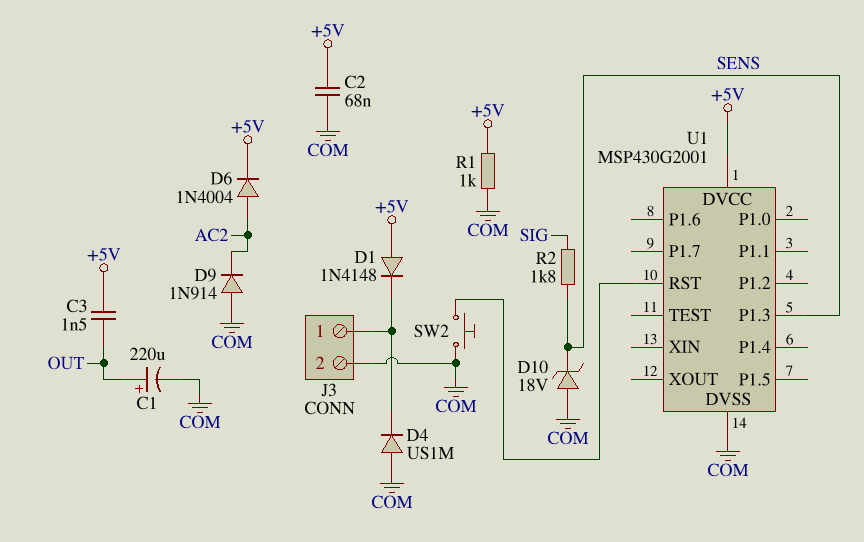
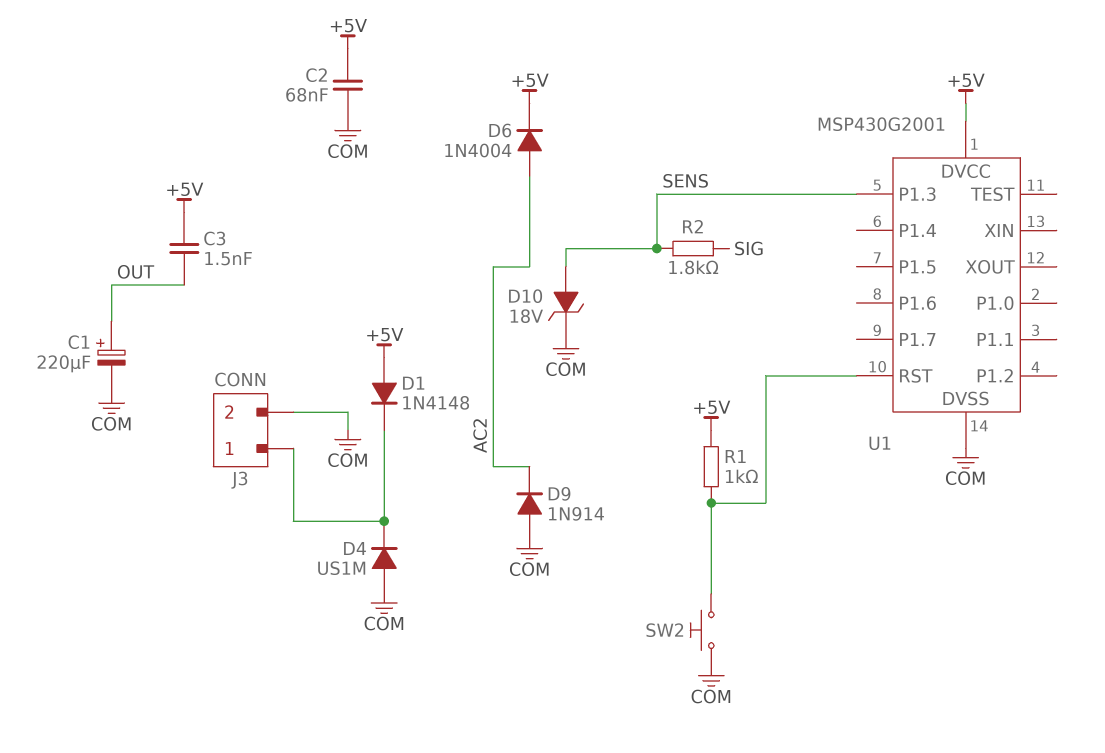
D10: zener 18V (A COM, K SENS) -> zener 18V (A SENS, K COM)
R1: 1k (+5V, COM) -> 1k (+5V, U1/RST)

